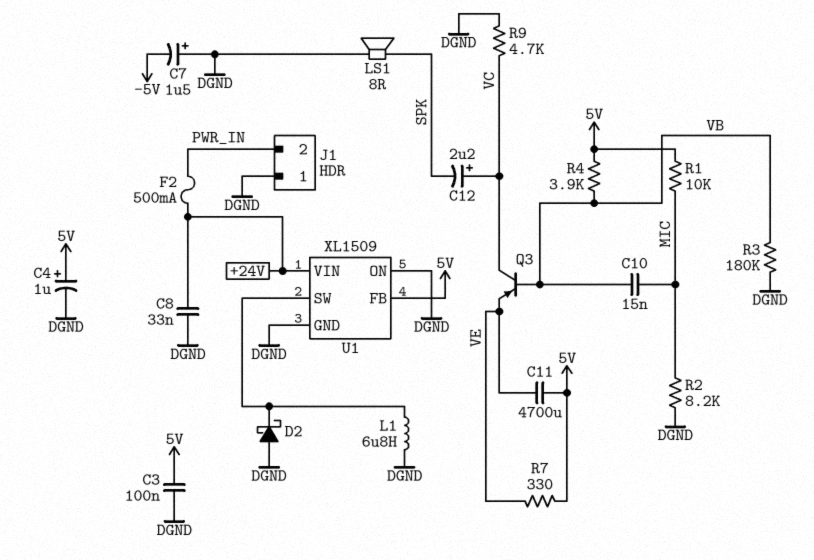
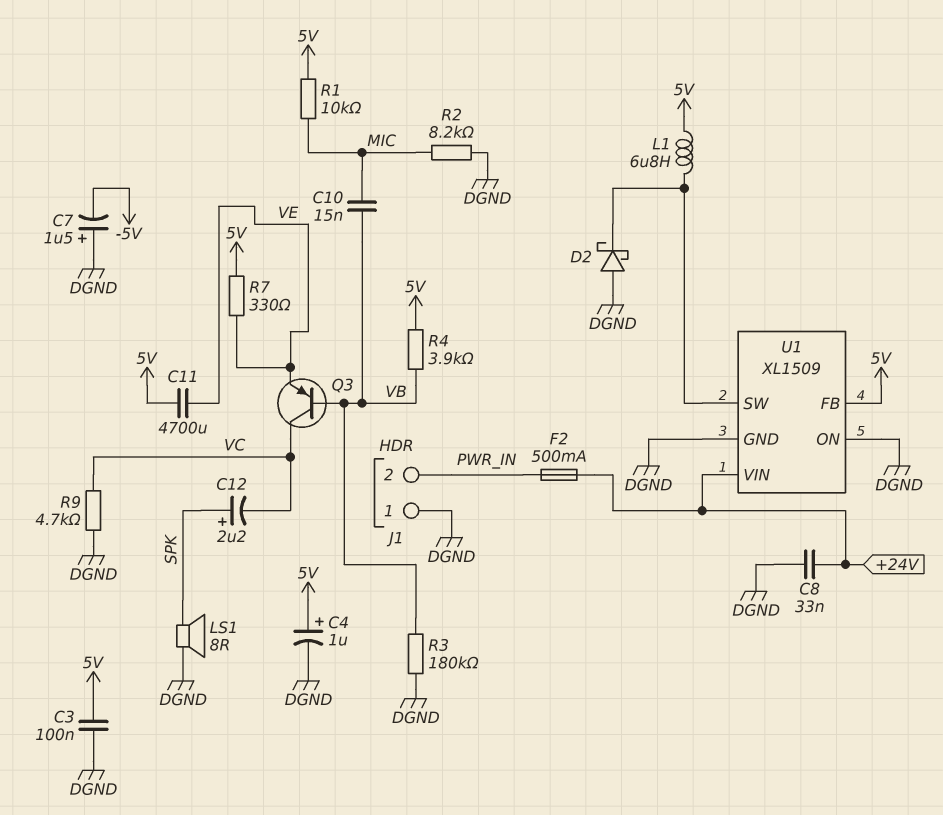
C12: 2.2uF (plus VC, minus SPK) -> 2.2uF (plus SPK, minus VC)
L1: 6.8uH (DGND, U1/SW) -> 6.8uH (5V, U1/SW)

